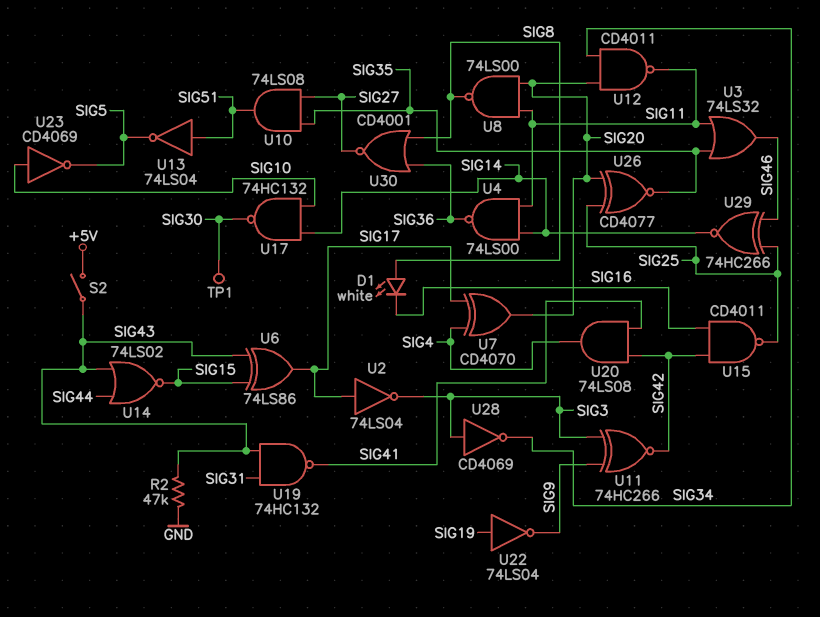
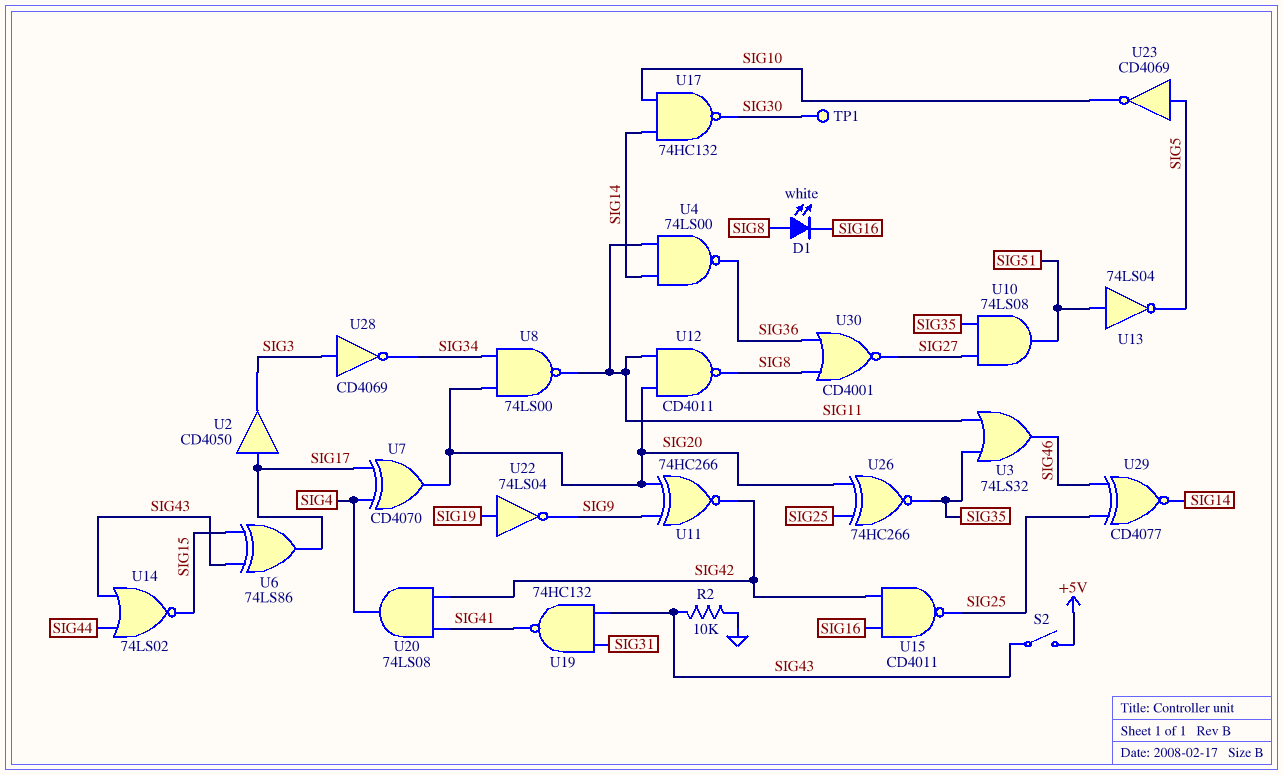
R2: 47k (GND, SIG43) -> 10k (GND, SIG43)
U2: NOT 74LS04 (in SIG17, out SIG3) -> buffer CD4050 (in SIG17, out SIG3)
U8: NAND 74LS00 (in SIG11, in SIG20, out SIG8) -> NAND 74LS00 (in SIG20, in SIG34, out SIG11)
U11: XNOR 74HC266 (in SIG3, in SIG9, out SIG42) -> XNOR 74HC266 (in SIG9, in SIG20, out SIG42)
U12: NAND CD4011 (in SIG20, in SIG34, out SIG11) -> NAND CD4011 (in SIG11, in SIG20, out SIG8)
U23: NOT CD4069 (in SIG10, out SIG5) -> NOT CD4069 (in SIG5, out SIG10)
U26: XNOR CD4077 (in SIG20, in SIG25, out SIG35) -> XNOR 74HC266 (in SIG20, in SIG25, out SIG35)
U29: XNOR 74HC266 (in SIG25, in SIG46, out SIG14) -> XNOR CD4077 (in SIG25, in SIG46, out SIG14)

